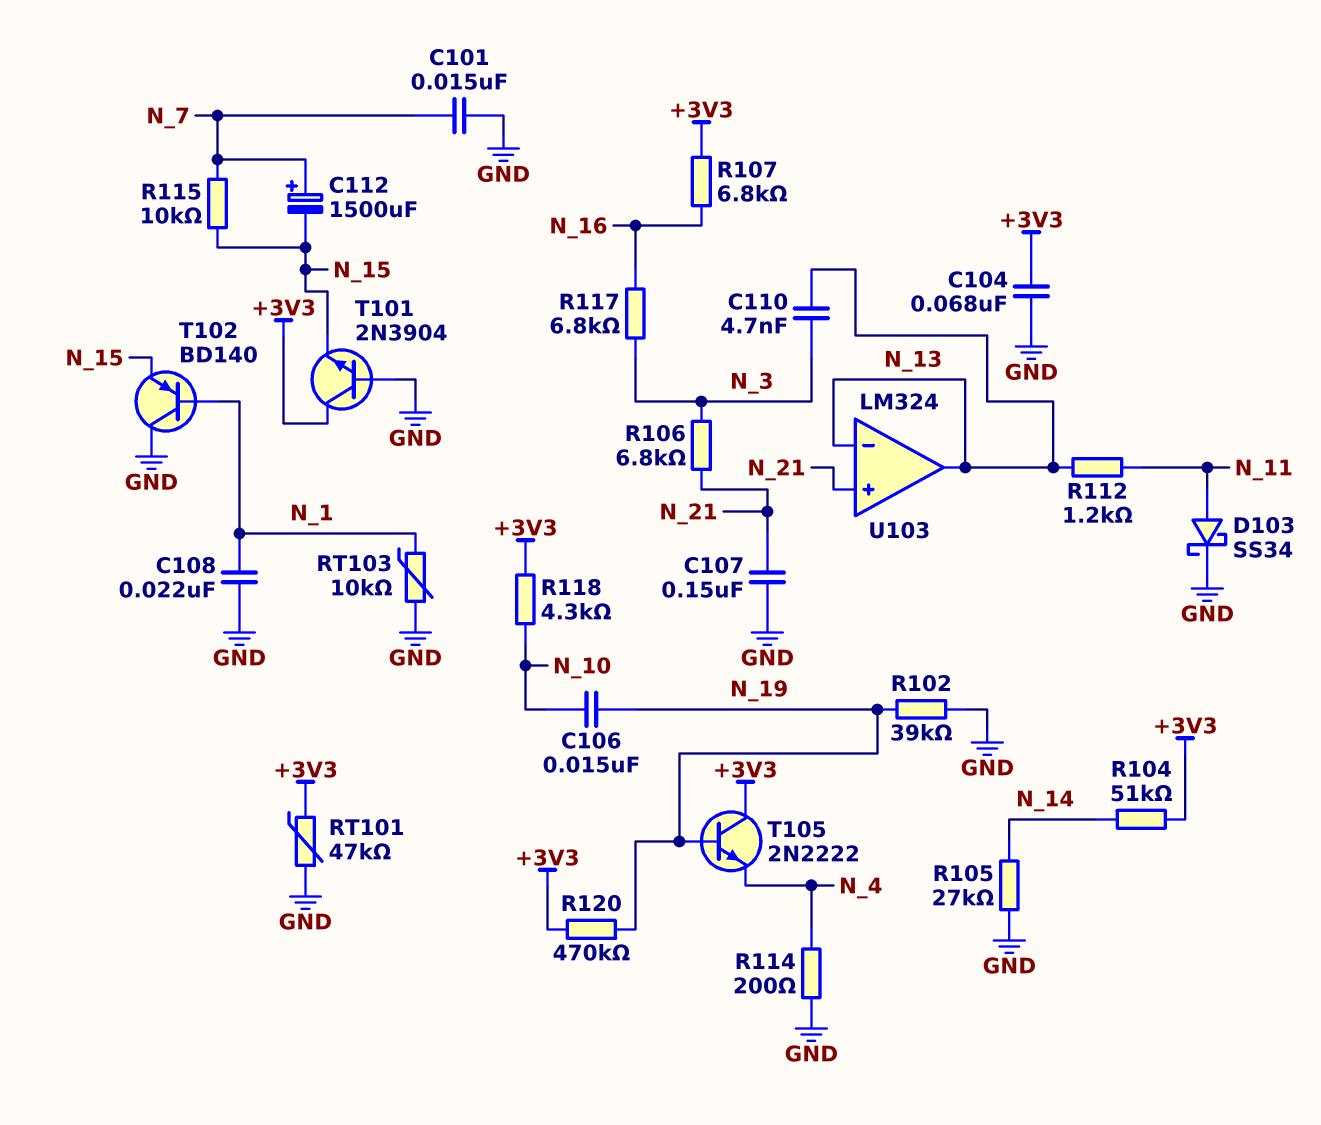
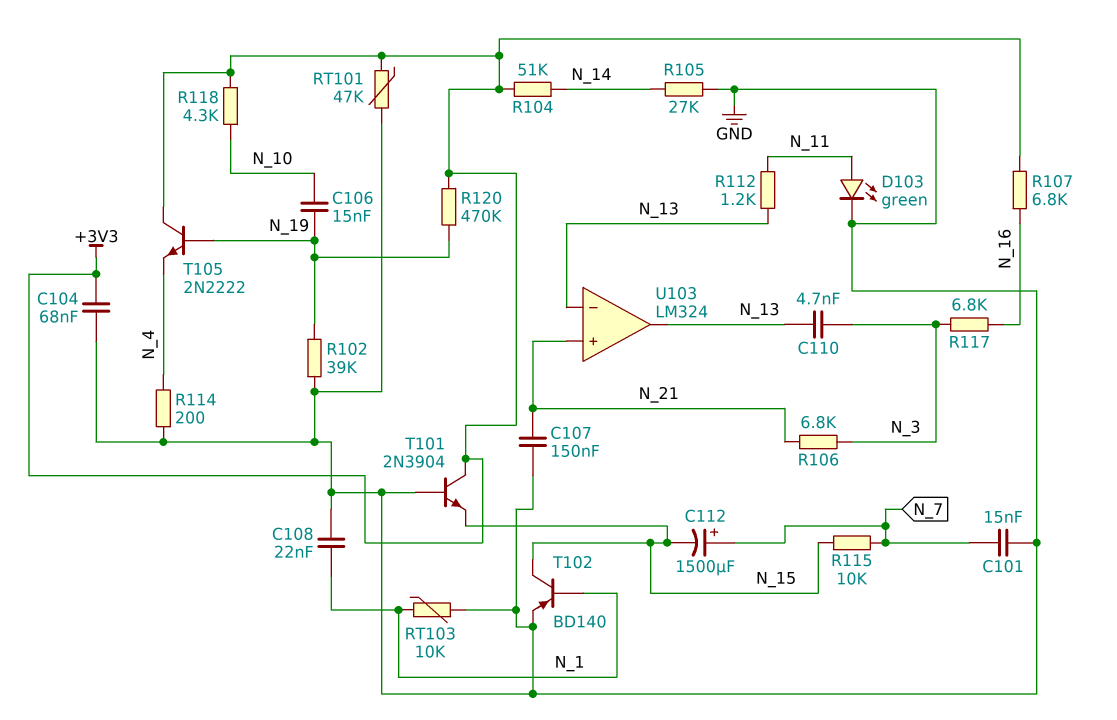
D103: schottky SS34 (A N_11, K GND) -> LED green (A N_11, K GND)
T102: PNP BD140 (B N_1, C GND, E N_15) -> PNP BD140 (B N_1, C N_15, E GND)

